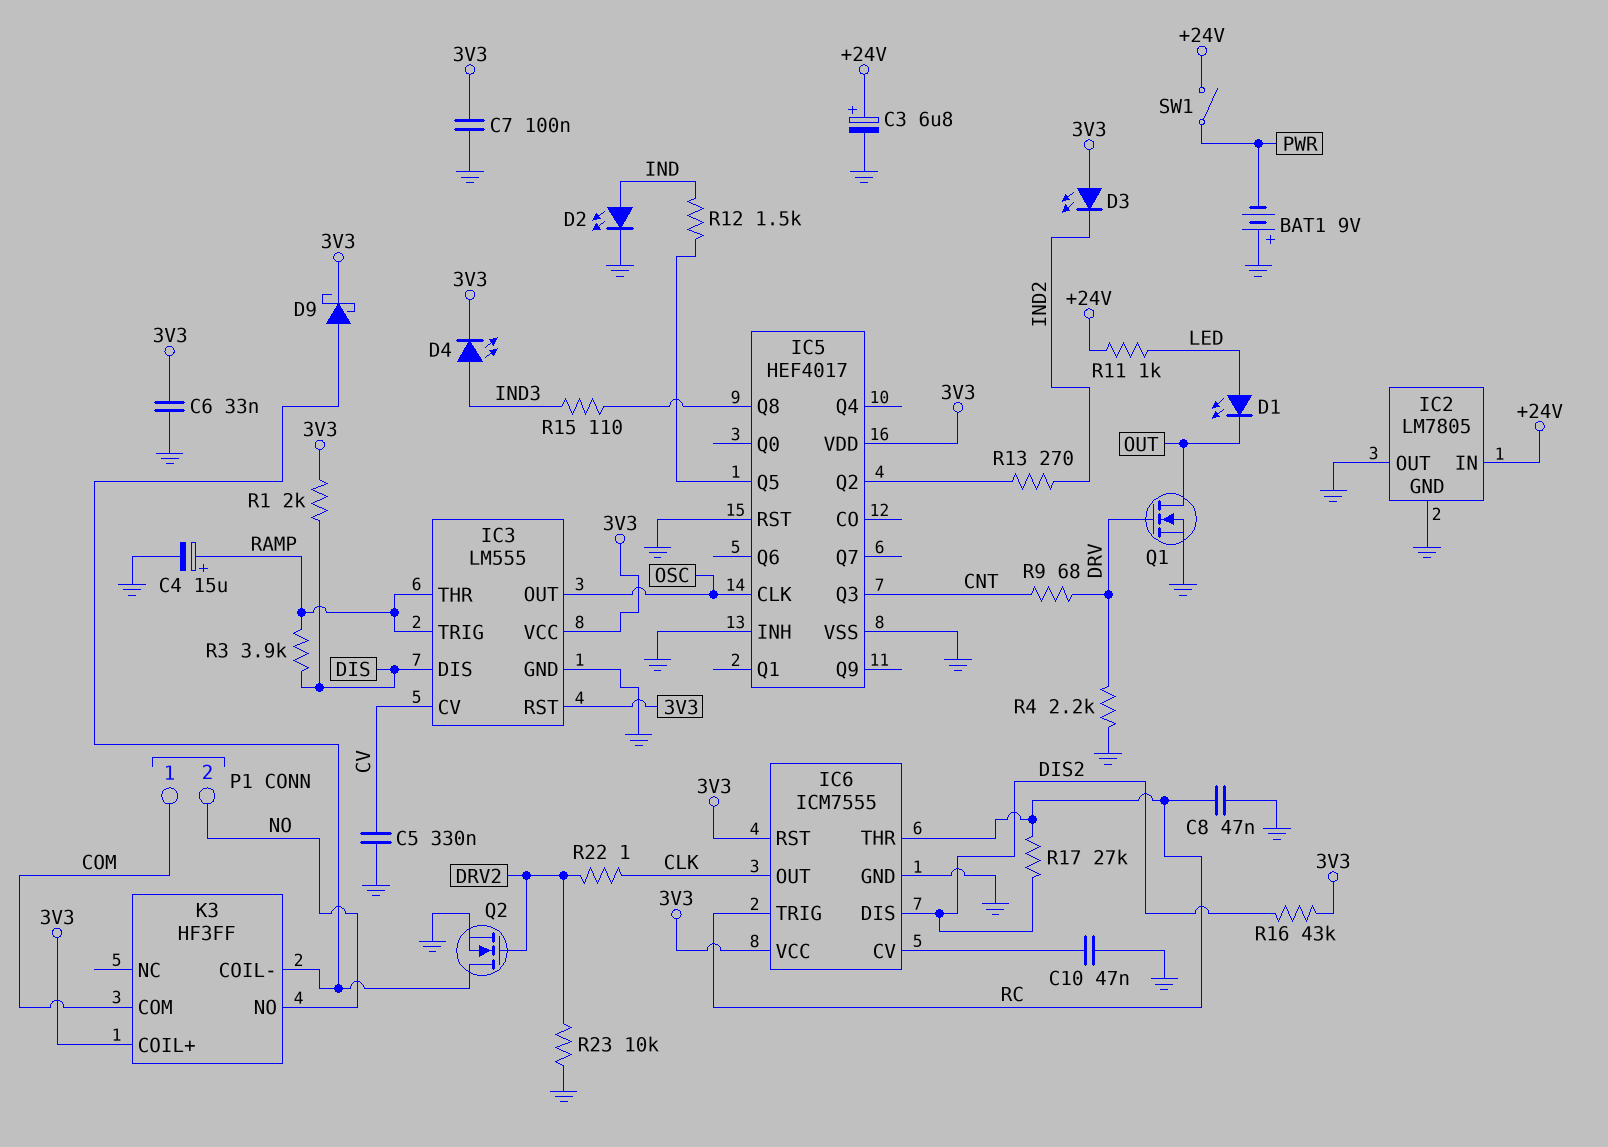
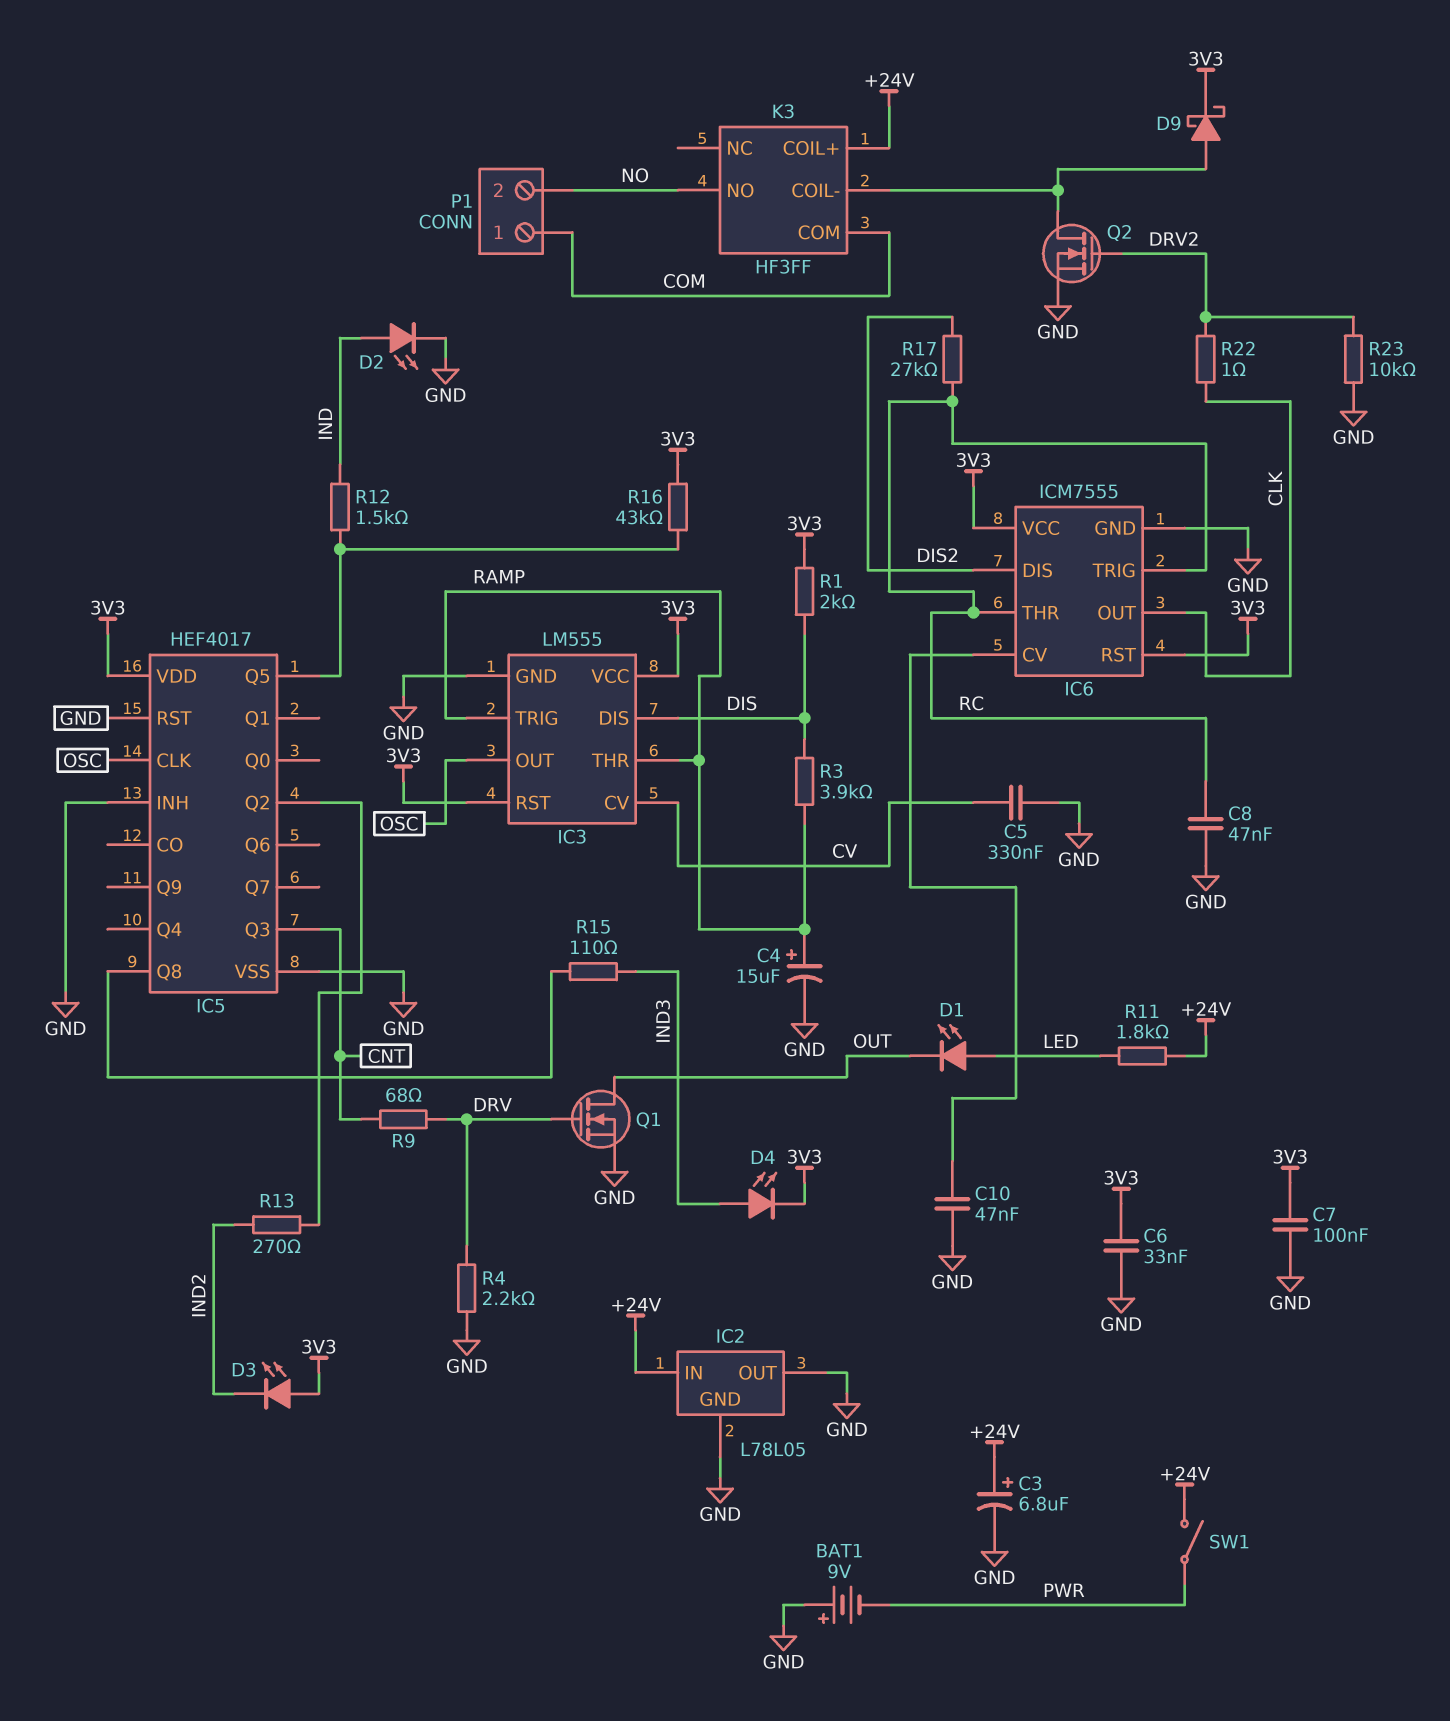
IC2: LM7805 -> L78L05
K3 pin COIL+: 3V3 -> +24V
R11: 1k (+24V, LED) -> 1.8k (+24V, LED)
R16: 43k (3V3, DIS2) -> 43k (3V3, IC5/Q5)

